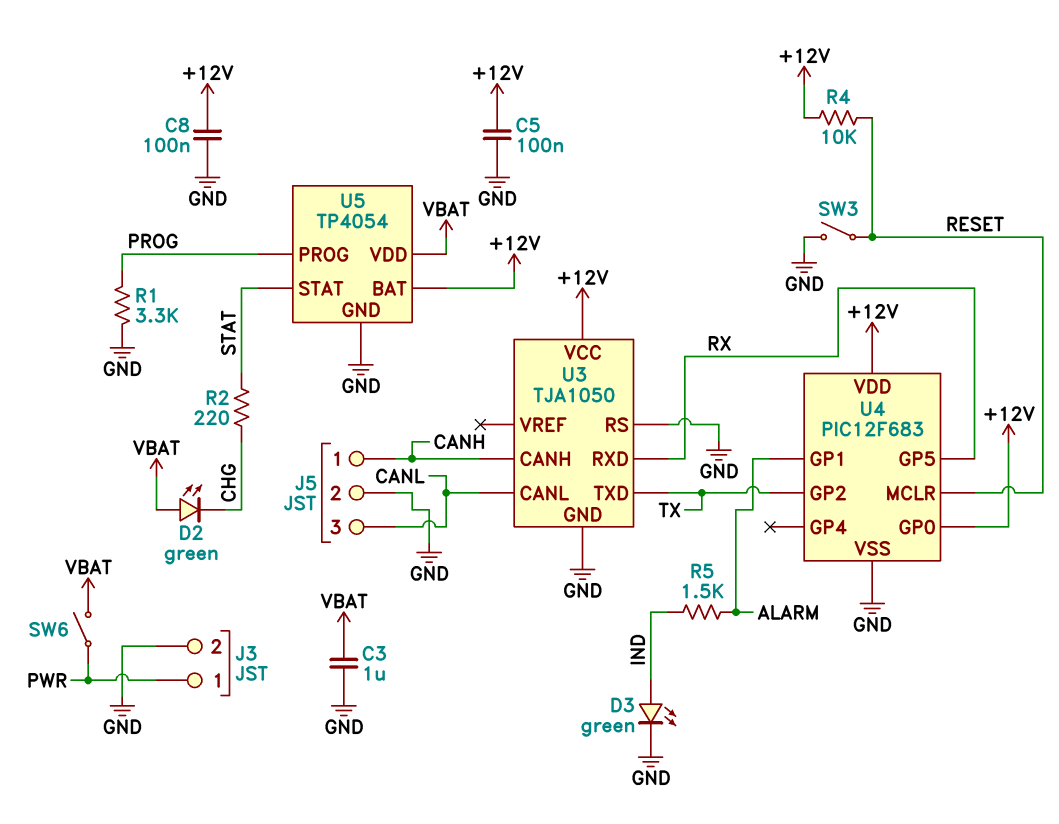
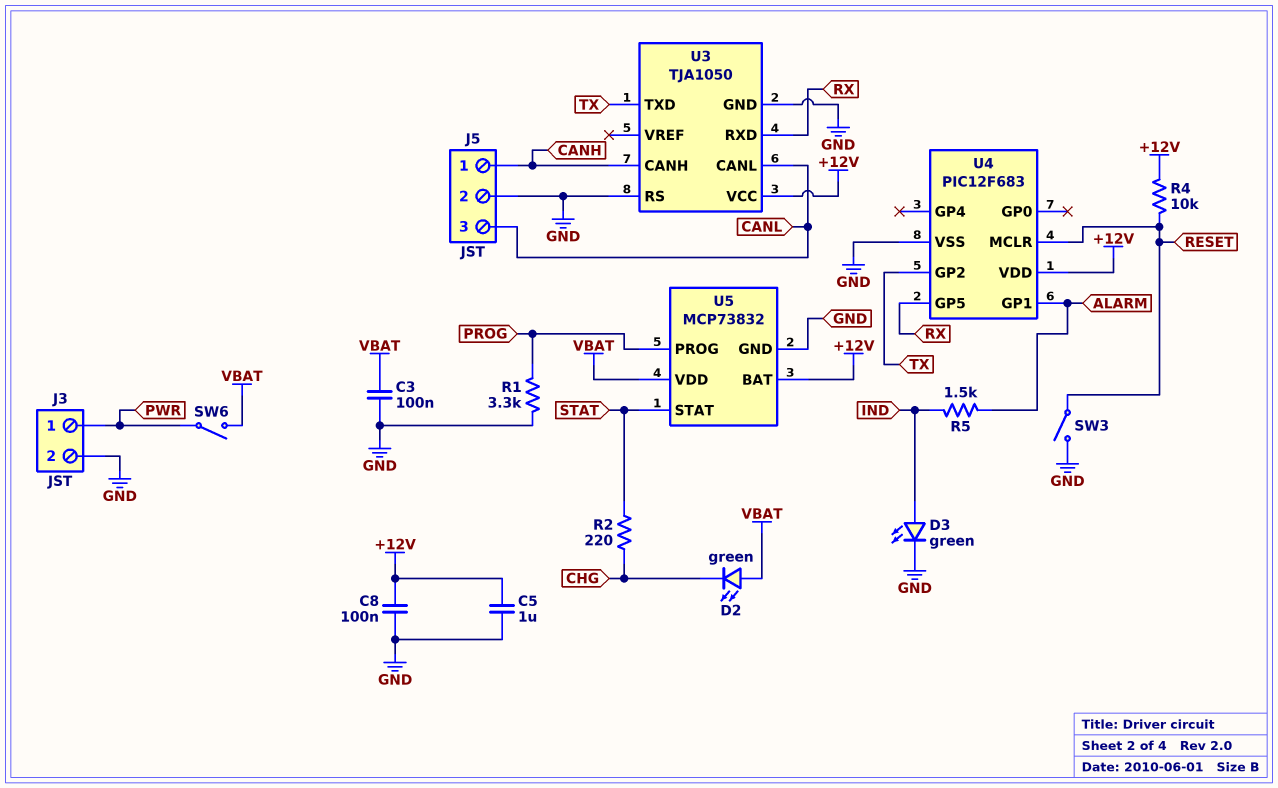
C3: 1uF (GND, VBAT) -> 100nF (GND, VBAT)
C5: 100nF (+12V, GND) -> 1uF (+12V, GND)
U4 pin GP0: +12V -> none
U5: TP4054 -> MCP73832

